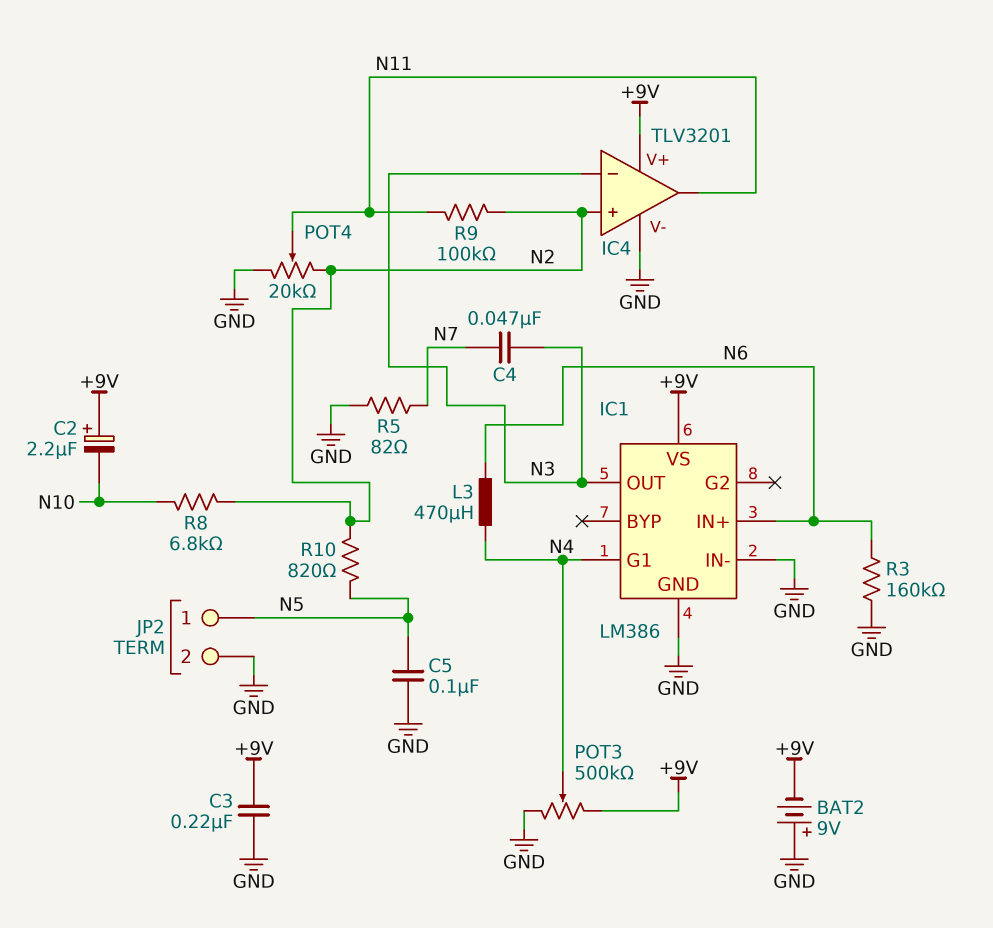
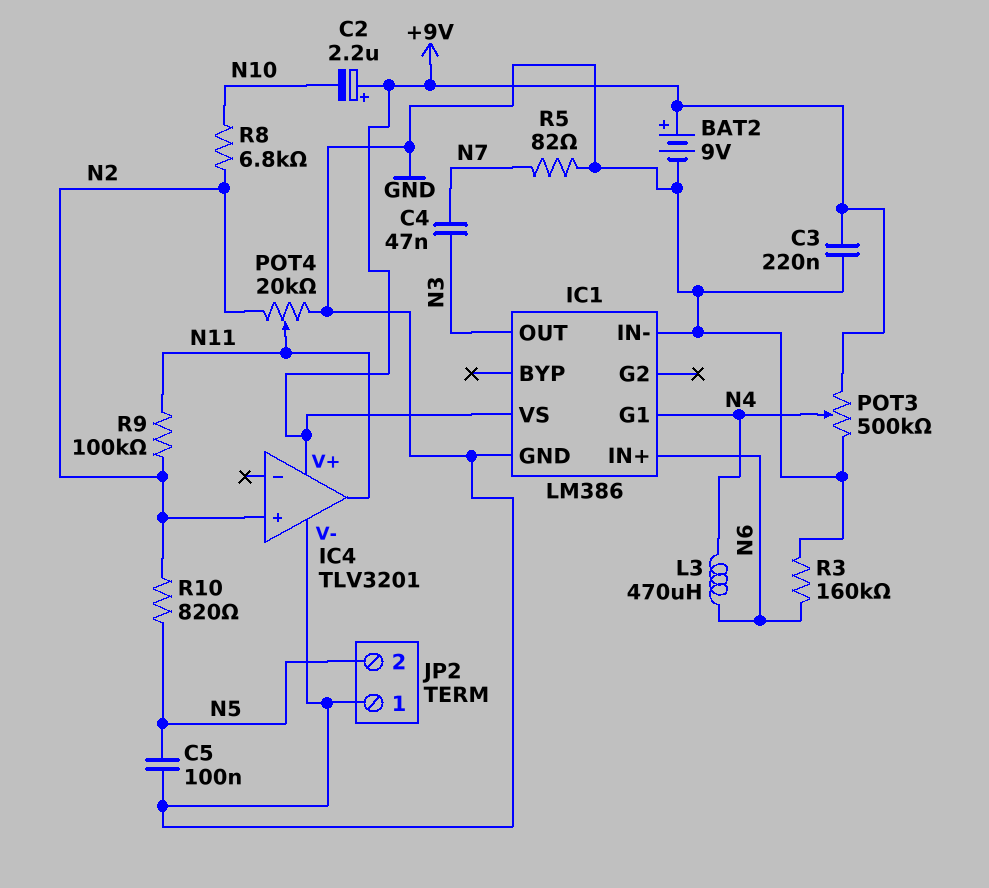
BAT2: 9V (plus GND, minus +9V) -> 9V (plus +9V, minus GND)
IC4 pin in-: N3 -> none
JP2 pin 1: N5 -> GND
JP2 pin 2: GND -> N5

